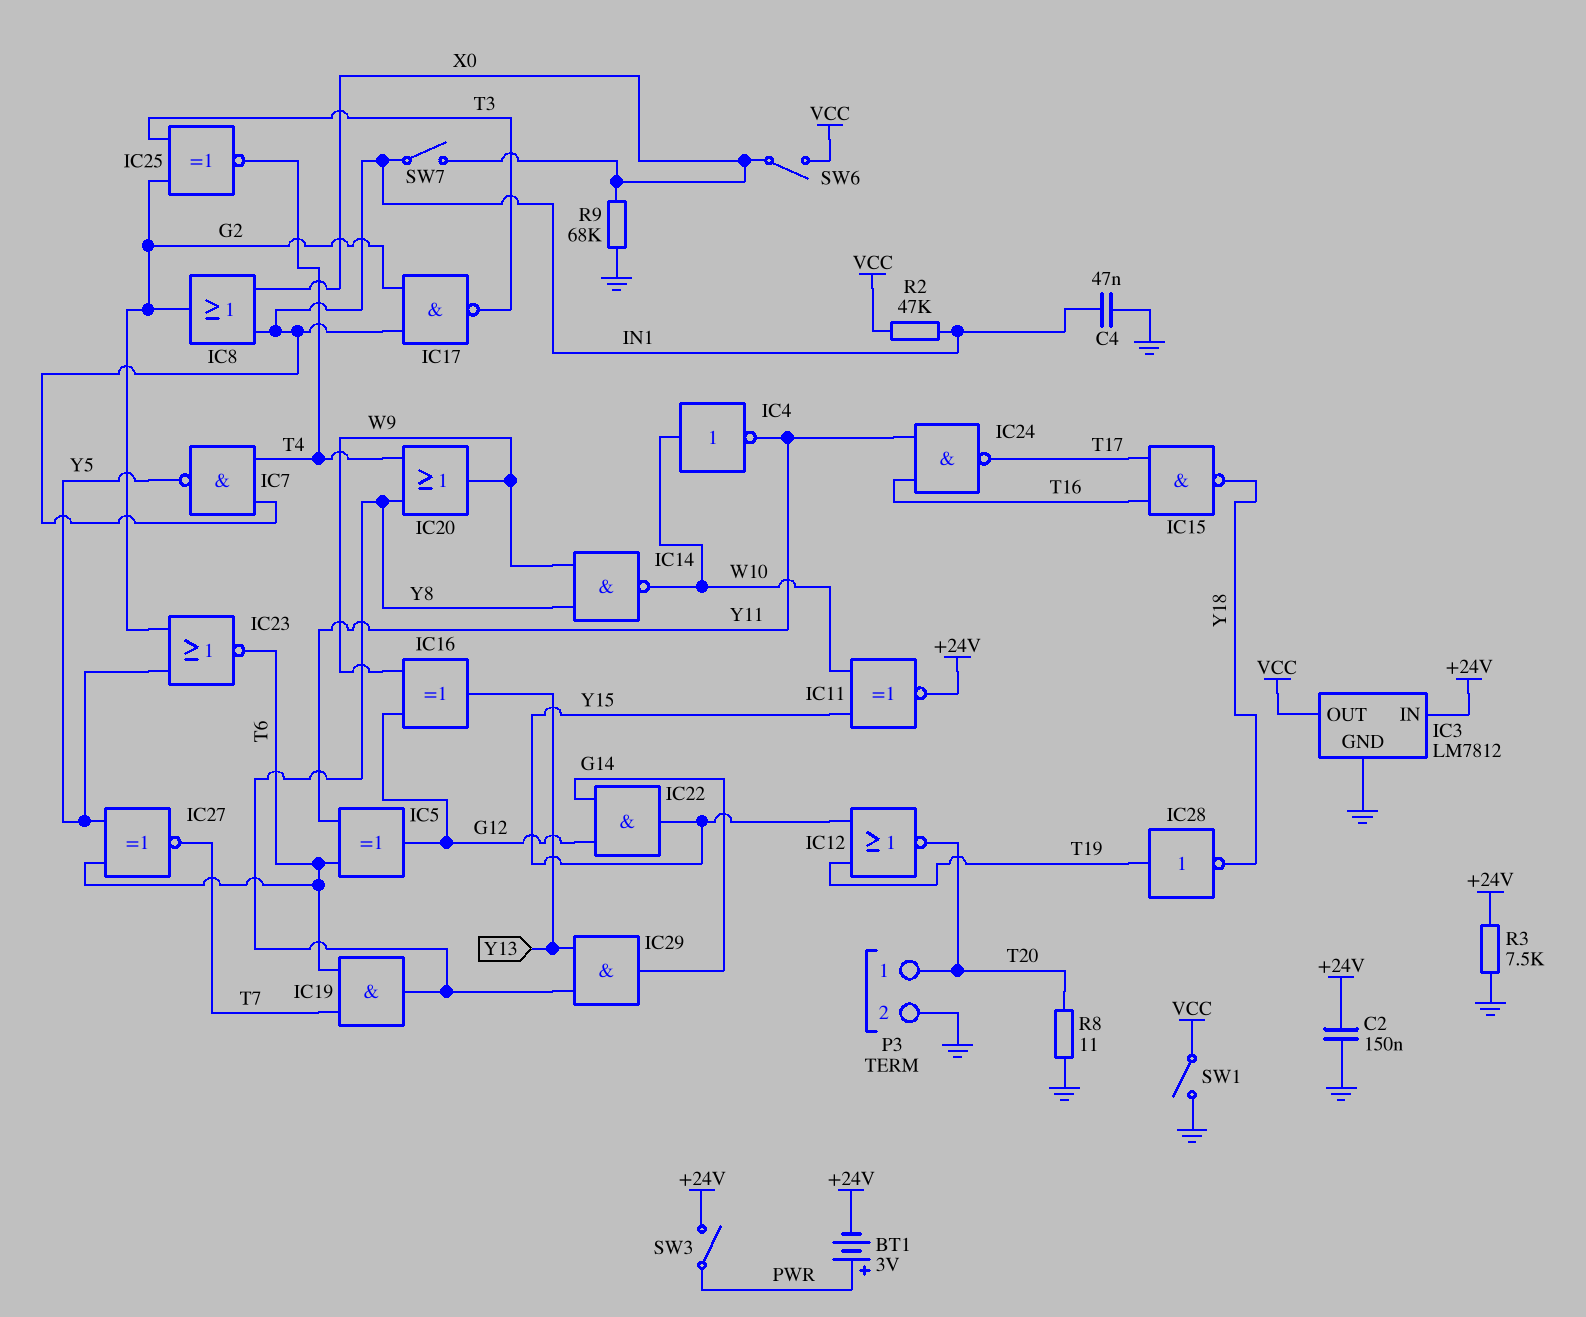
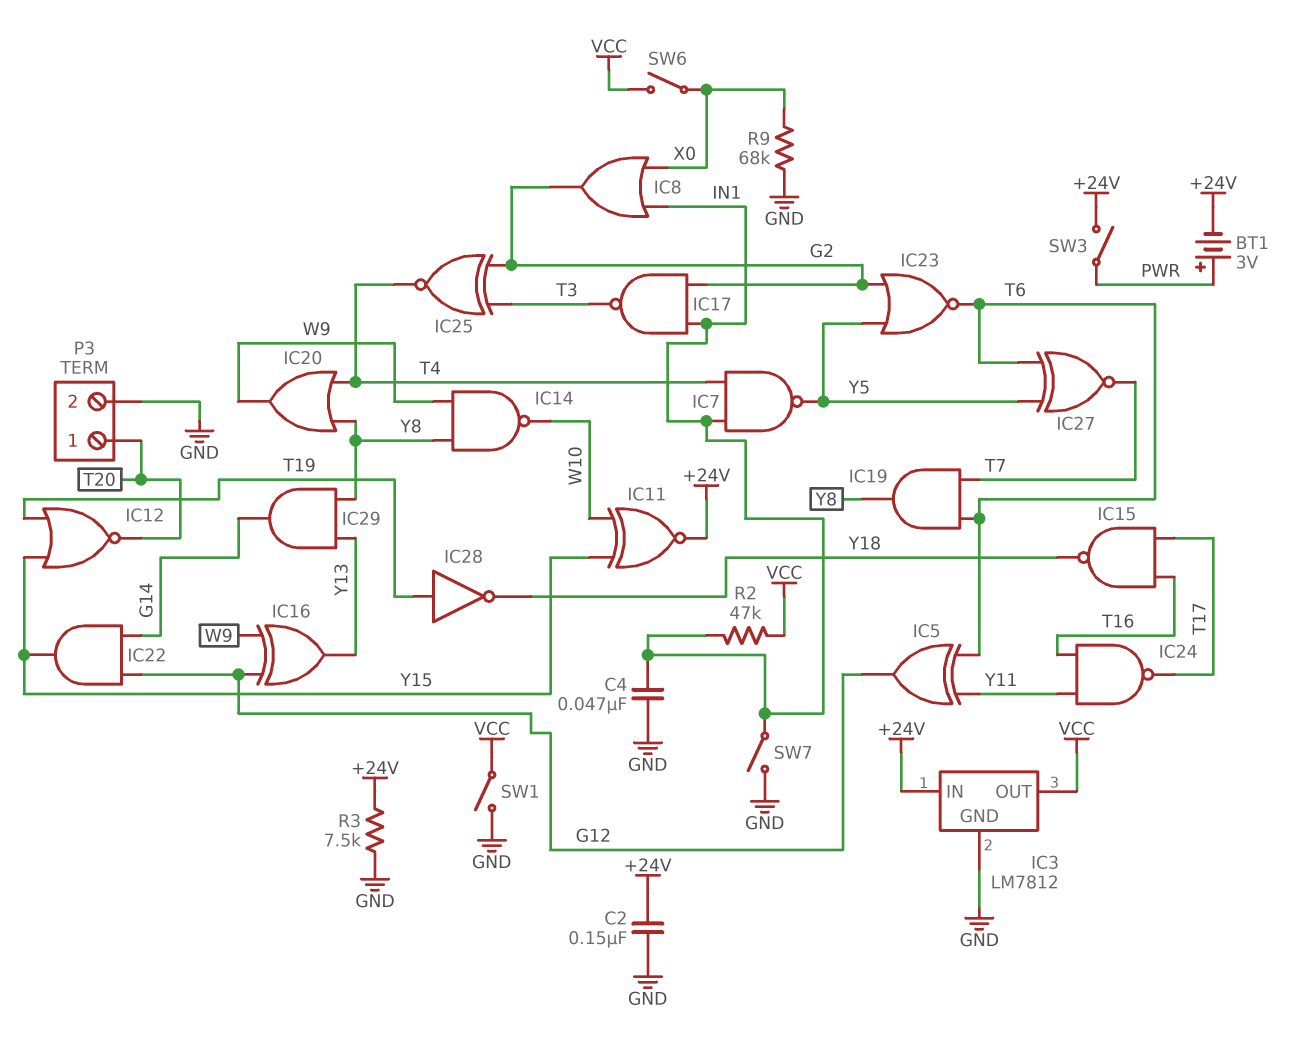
IC4: NOT (in W10, out Y11) -> none
R8: 11 (GND, T20) -> none
SW7: switch (IN1, X0) -> switch (GND, IN1)

